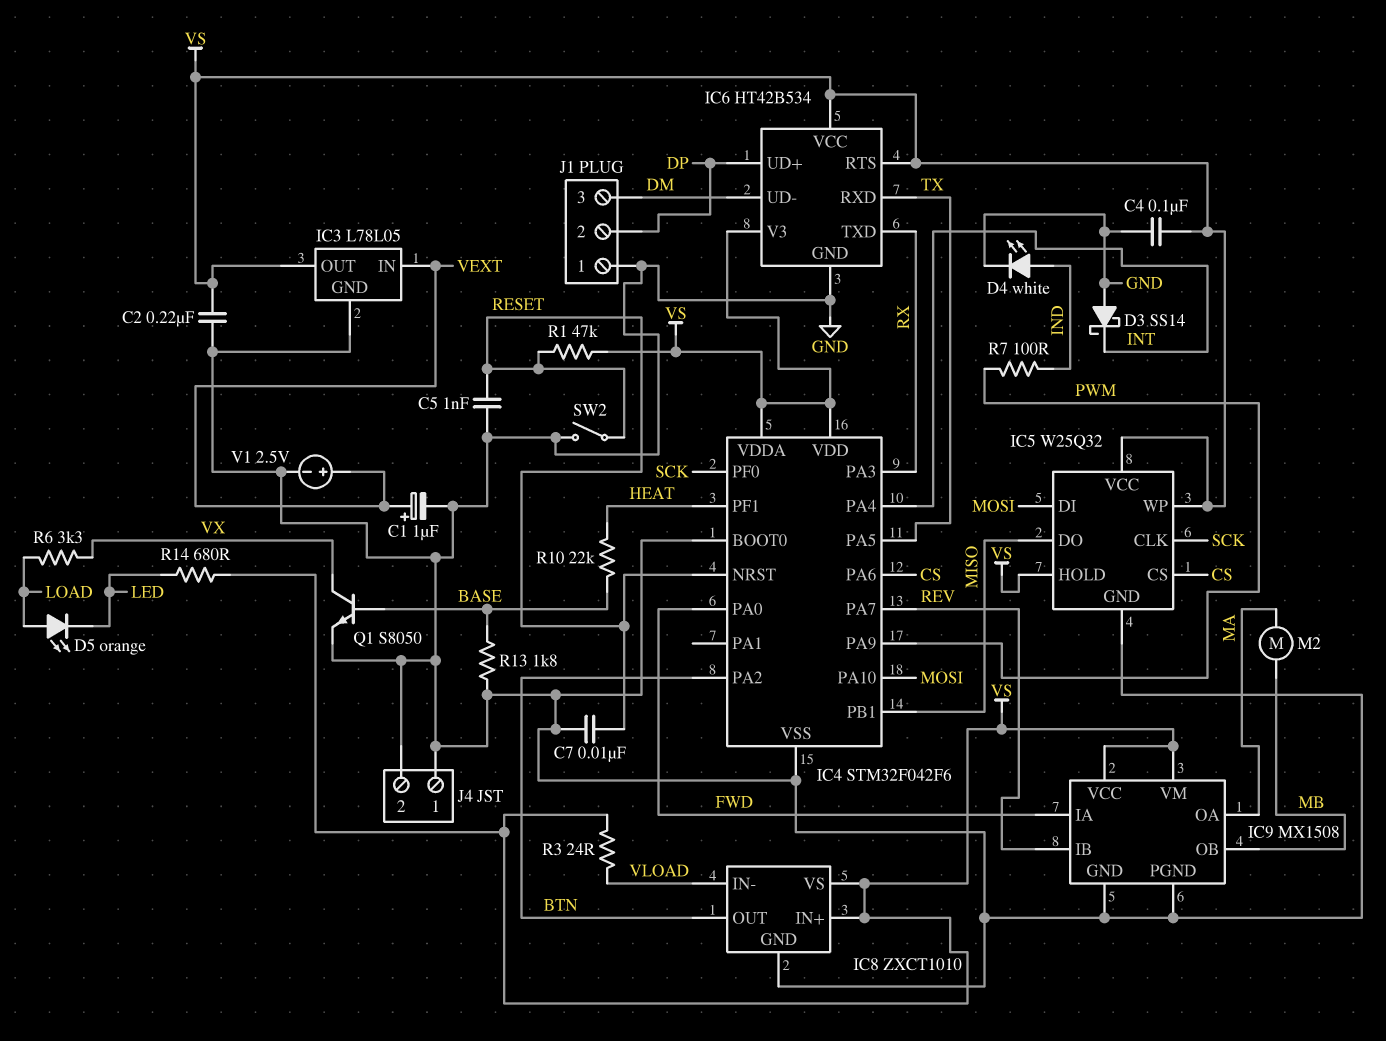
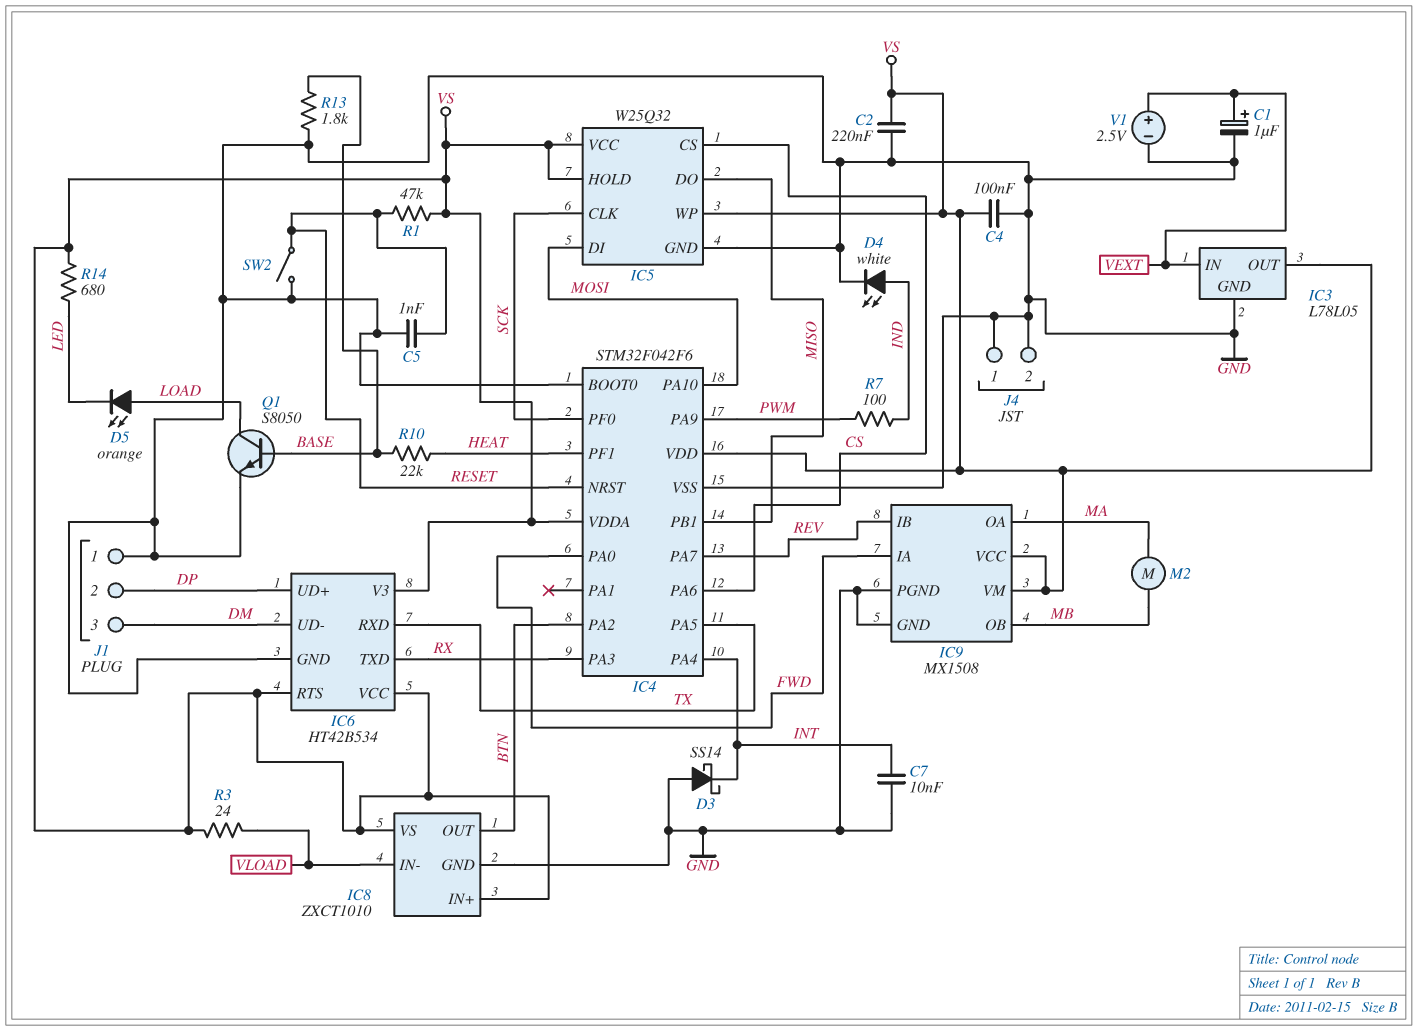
C7: 10nF (GND, RESET) -> 10nF (GND, INT)
Q1: NPN S8050 (B BASE, C VX, E GND) -> NPN S8050 (B BASE, C LOAD, E GND)
R6: 3.3k (LOAD, VX) -> none

